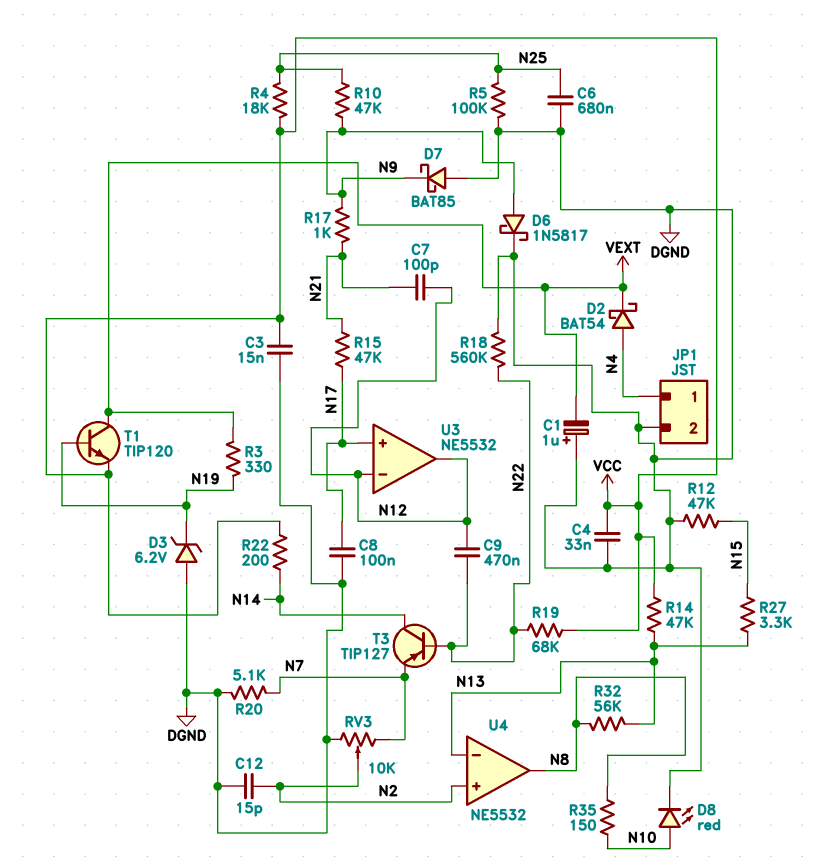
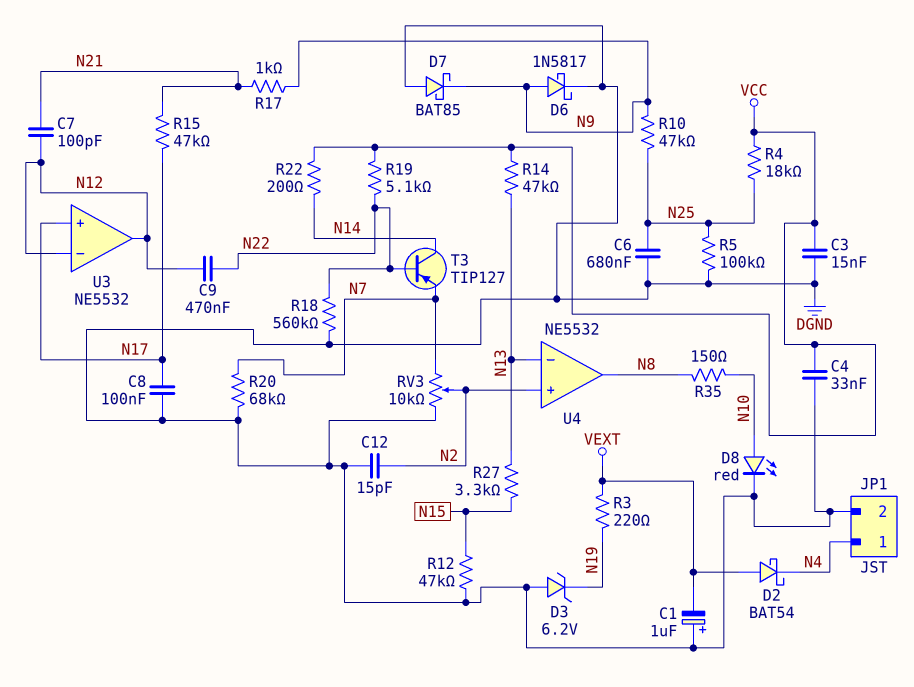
D2: schottky BAT54 (A N4, K VEXT) -> schottky BAT54 (A VEXT, K N4)
R3: 330 (N19, VEXT) -> 220 (N19, VEXT)
R19: 68k (N22, VCC) -> 5.1k (N22, VCC)
R20: 5.1k (DGND, N7) -> 68k (DGND, N7)
R32: 56k (N8, N13) -> none
T1: NPN TIP120 (B N19, C VEXT, E VCC) -> none

